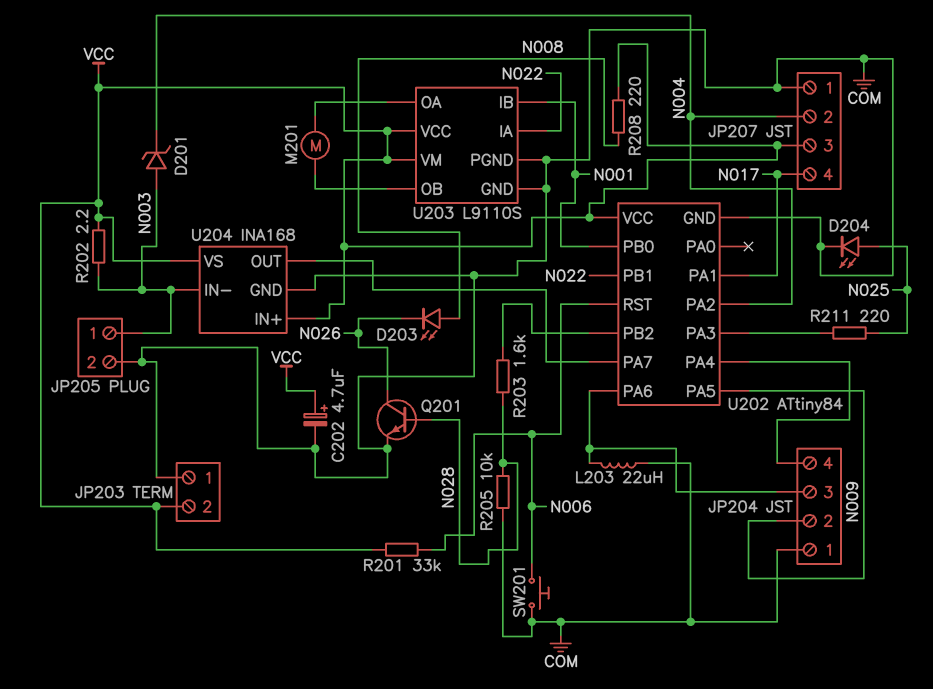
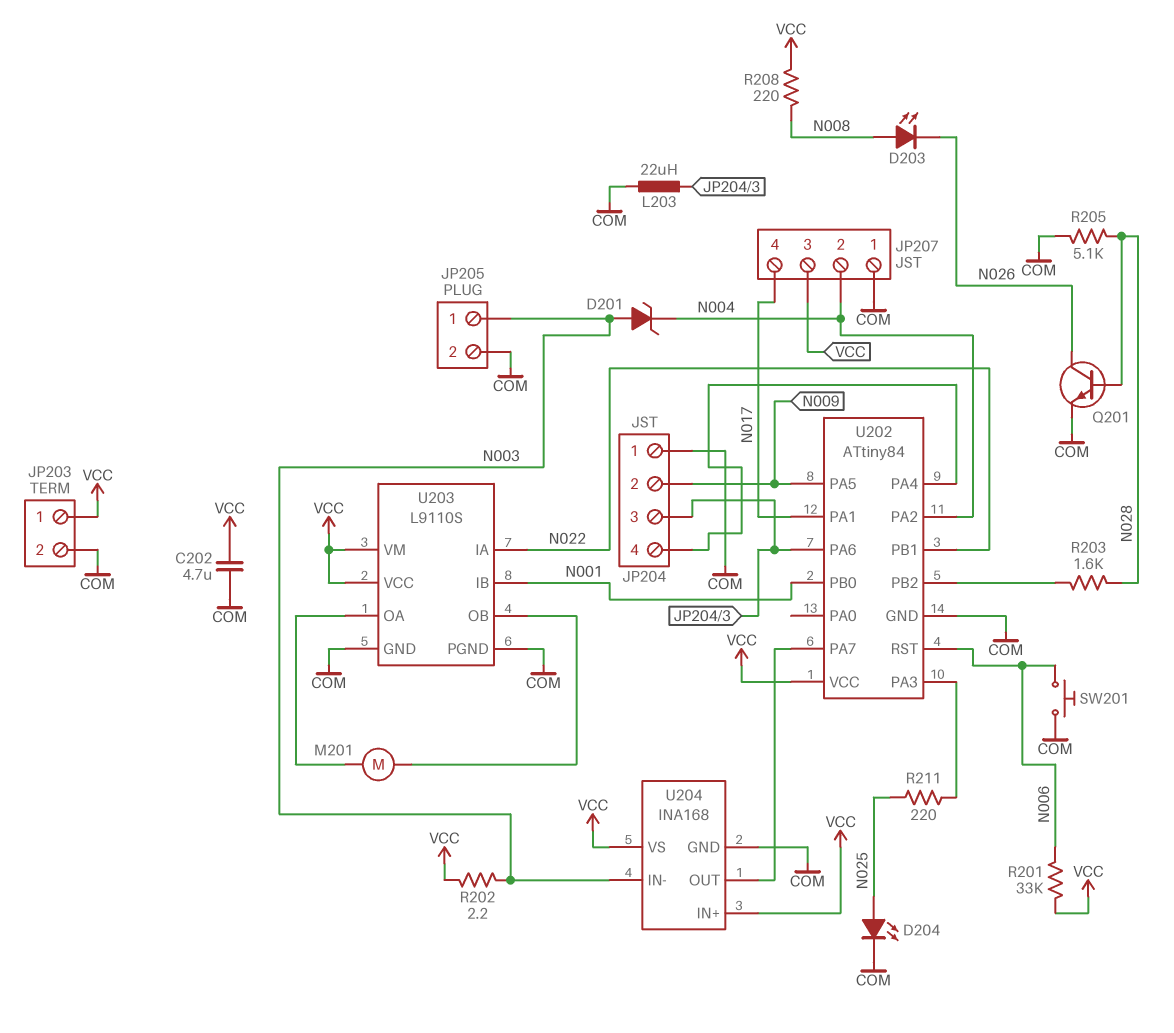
C202: 4.7uF (plus VCC, minus COM) -> 4.7uF (COM, VCC)
JP203 pin 1: COM -> VCC
JP203 pin 2: VCC -> COM
R205: 10k (COM, N028) -> 5.1k (COM, N028)

